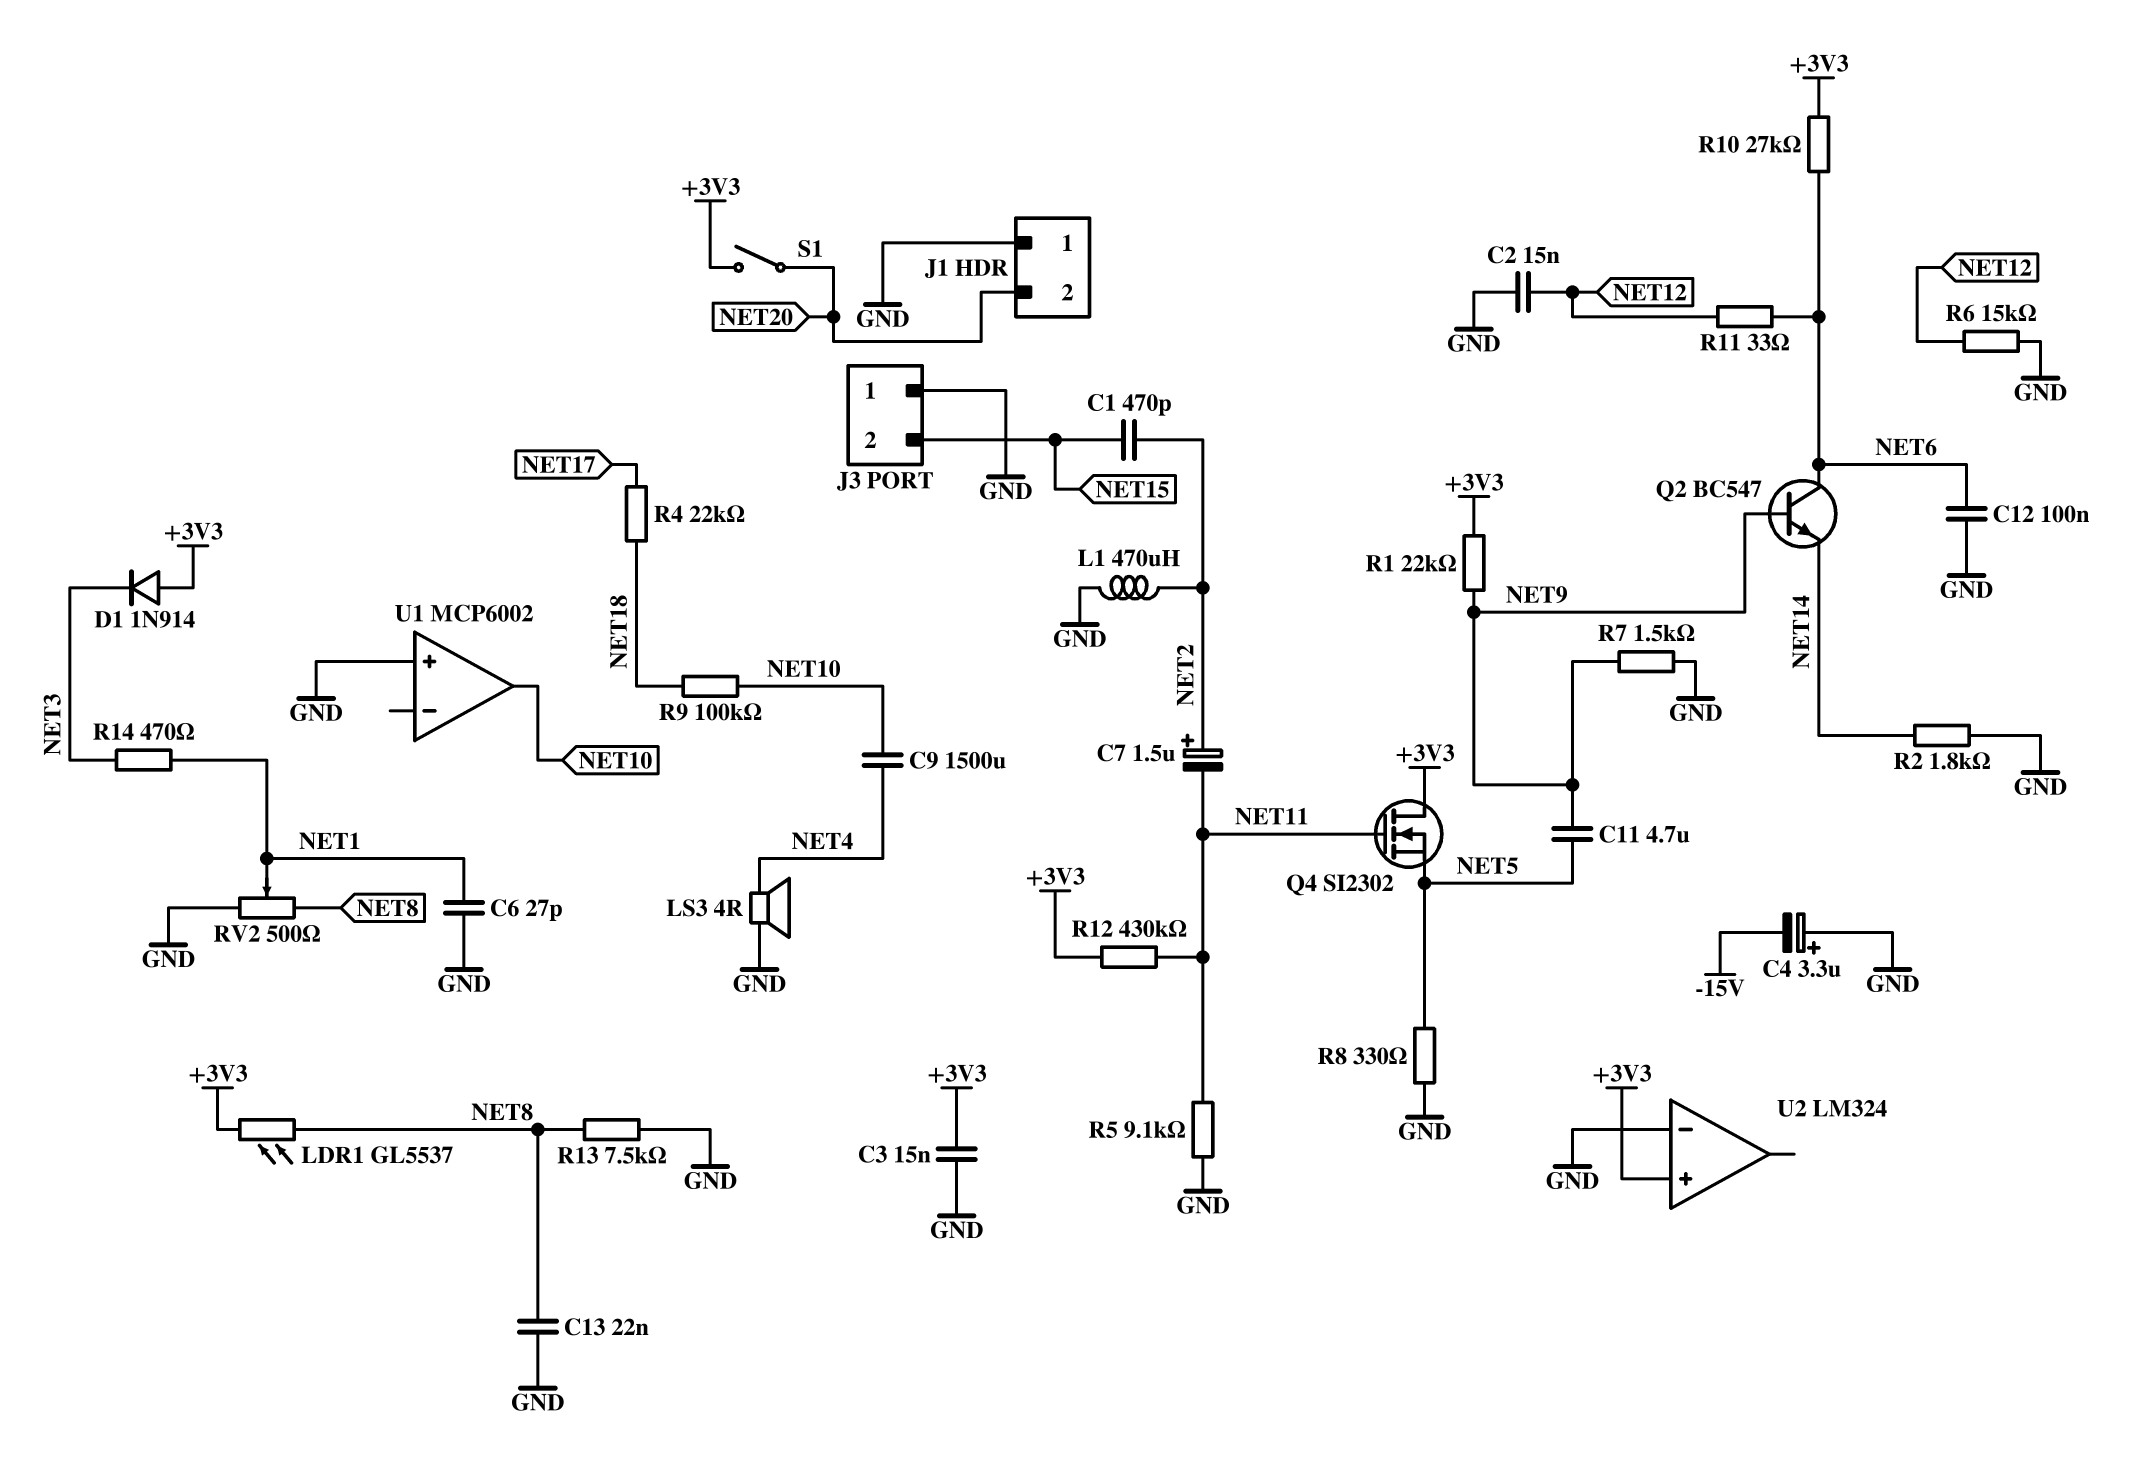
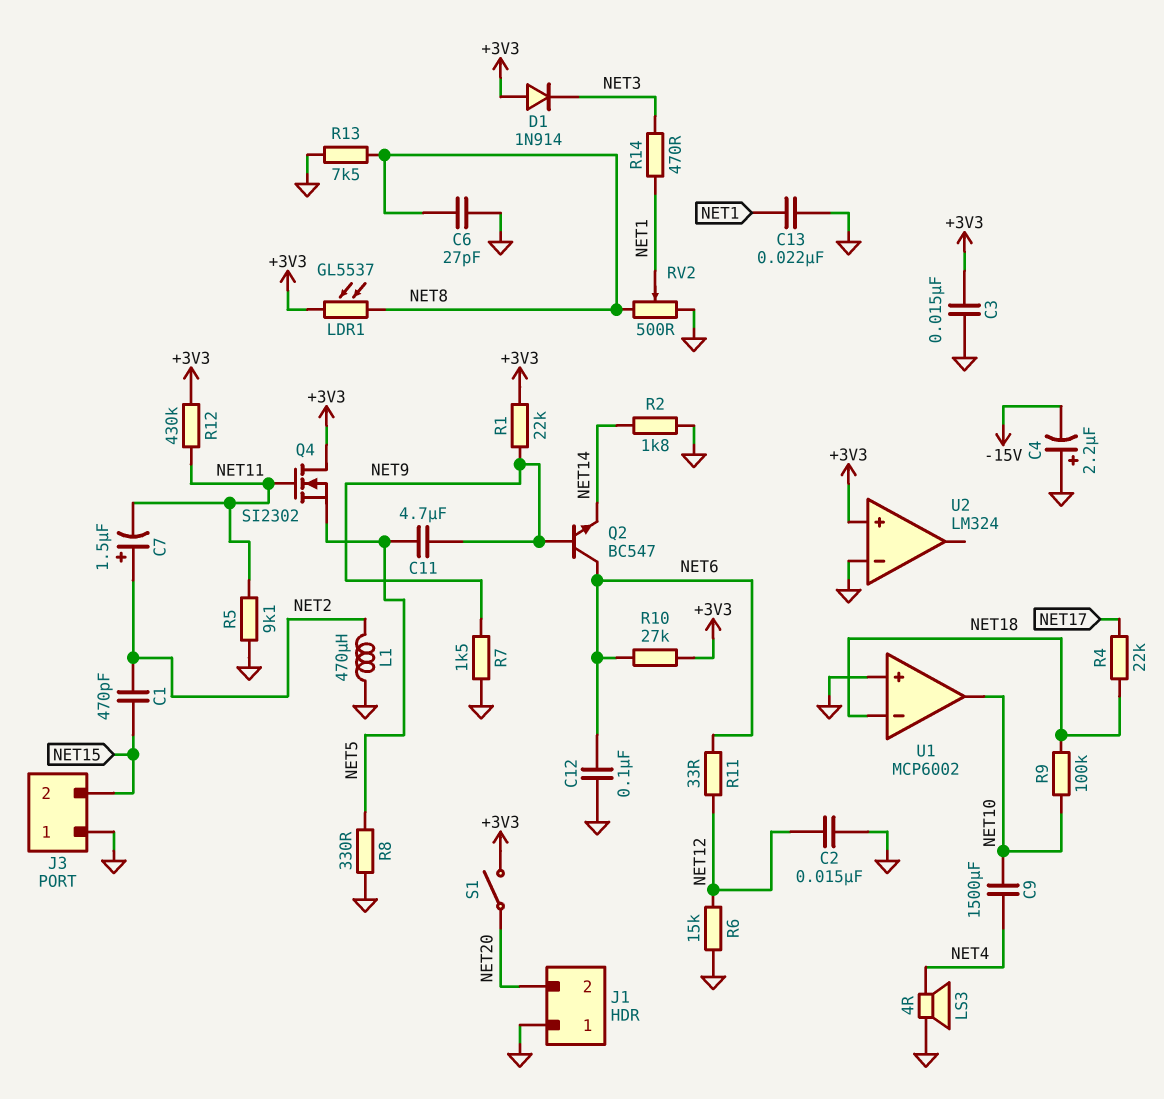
C4: 3.3uF (plus GND, minus -15V) -> 2.2uF (plus GND, minus -15V)
C6: 27pF (GND, NET1) -> 27pF (GND, NET8)
C13: 22nF (GND, NET8) -> 22nF (GND, NET1)
U1 pin in-: none -> NET18

